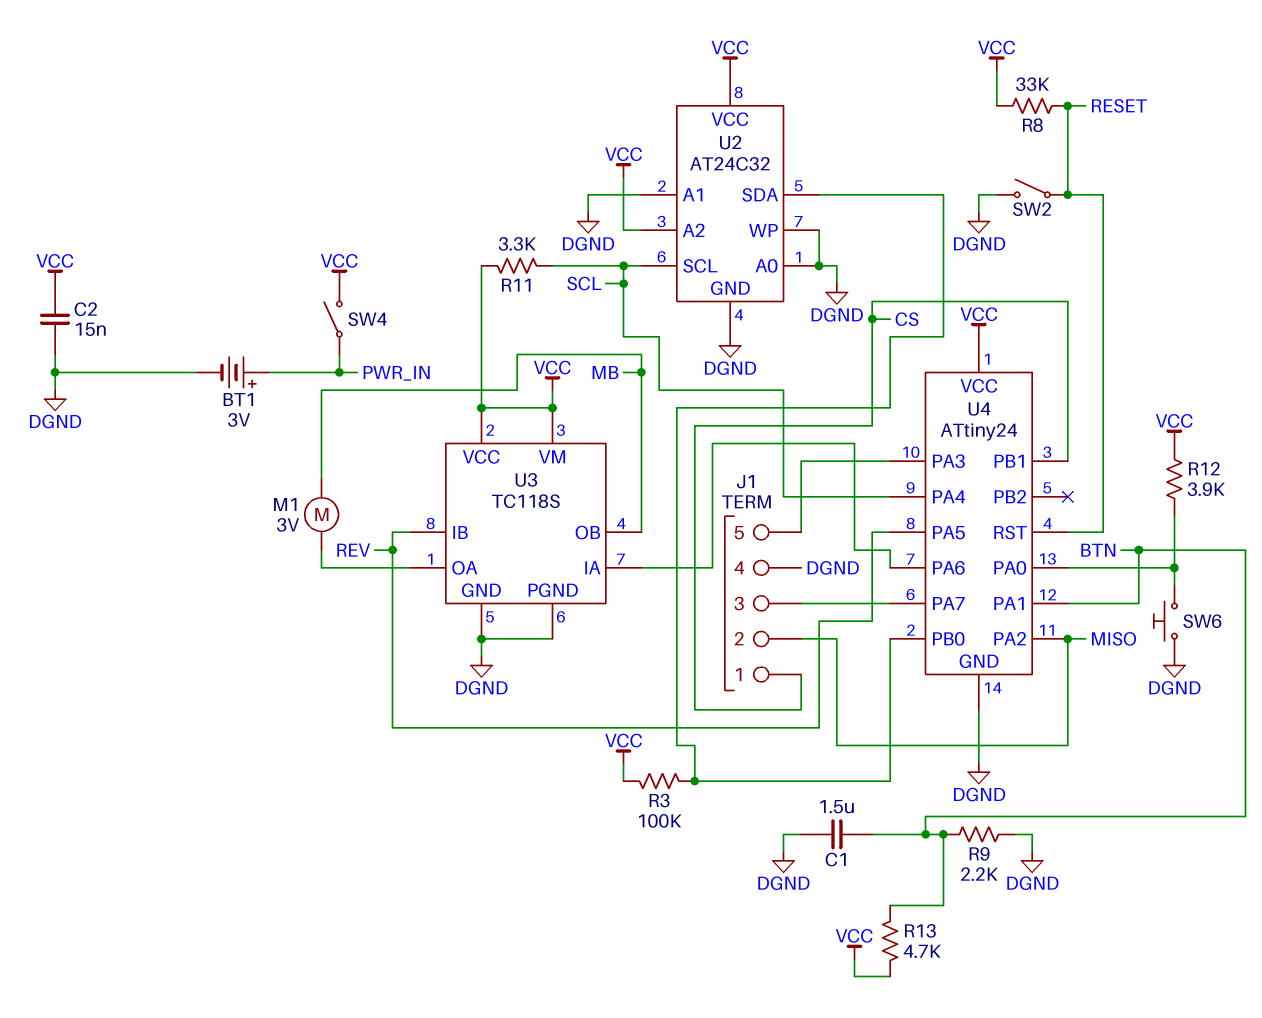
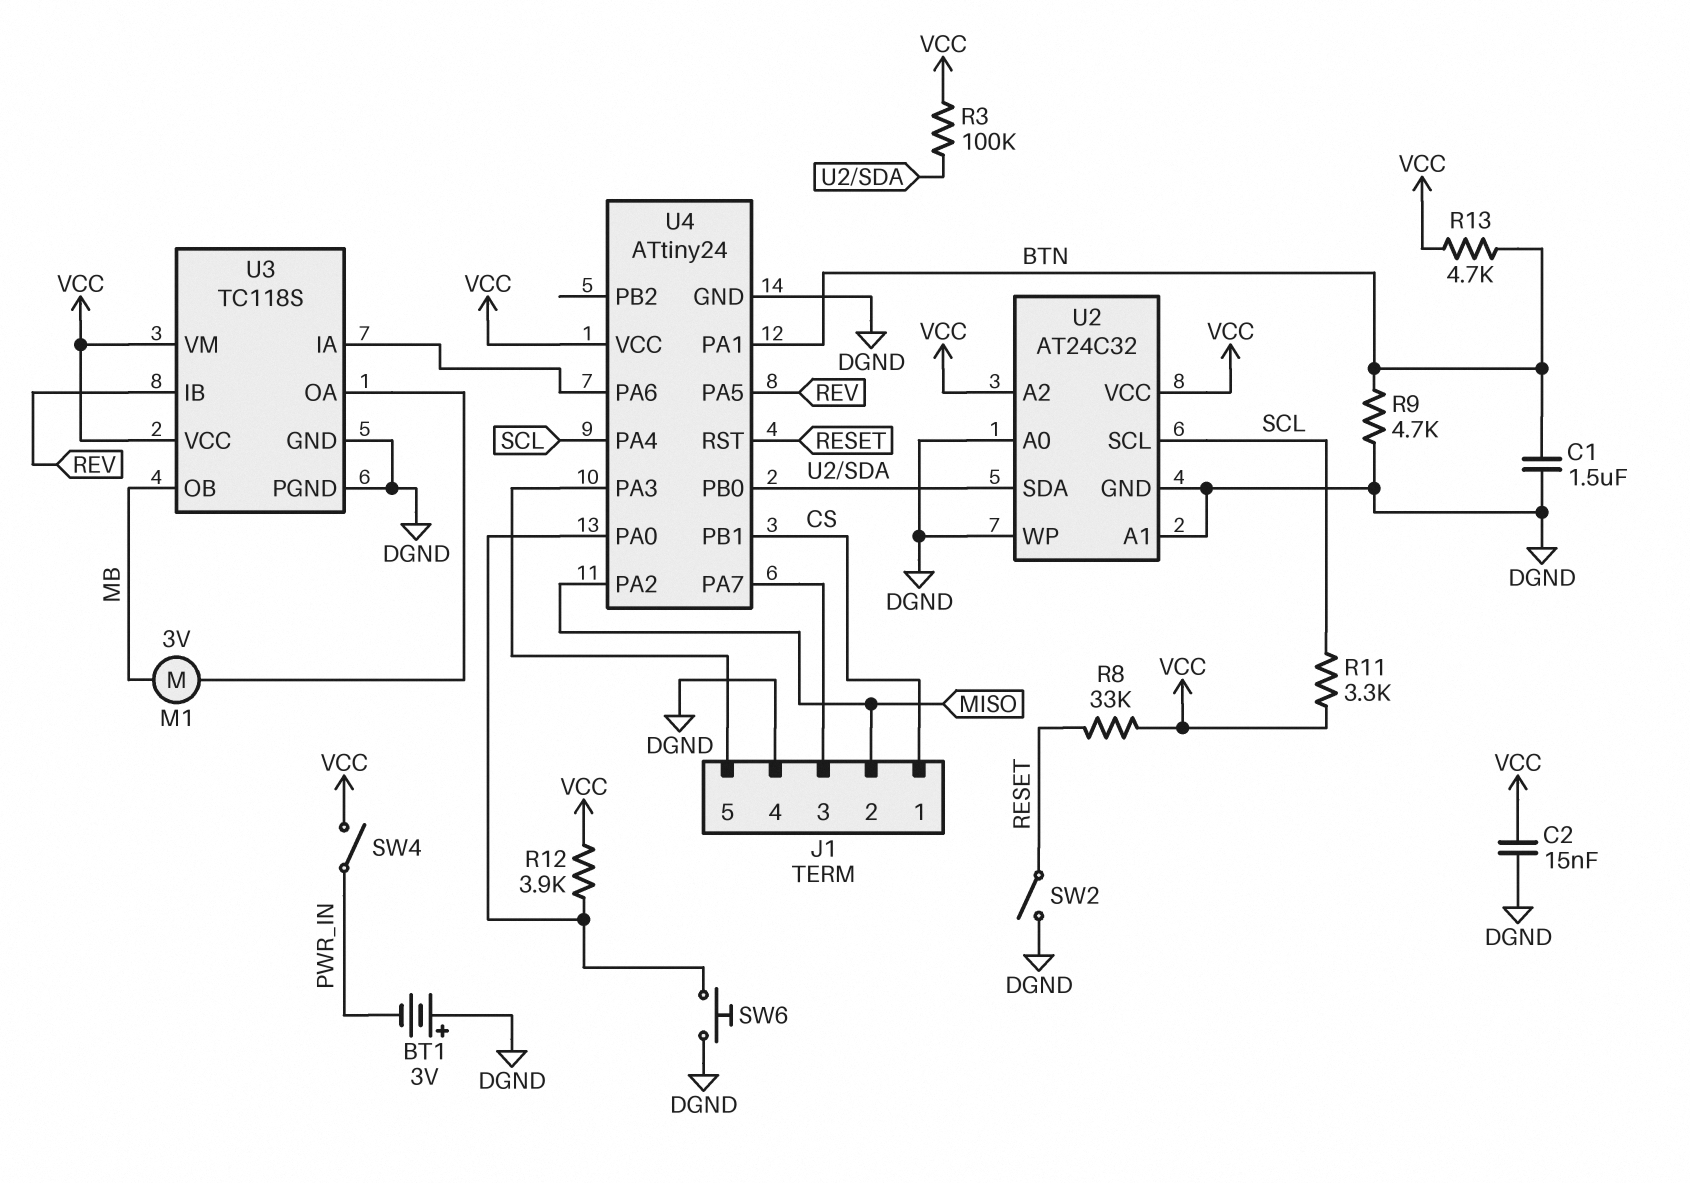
BT1: 3V (plus PWR_IN, minus DGND) -> 3V (plus DGND, minus PWR_IN)
R9: 2.2k (BTN, DGND) -> 4.7k (BTN, DGND)

